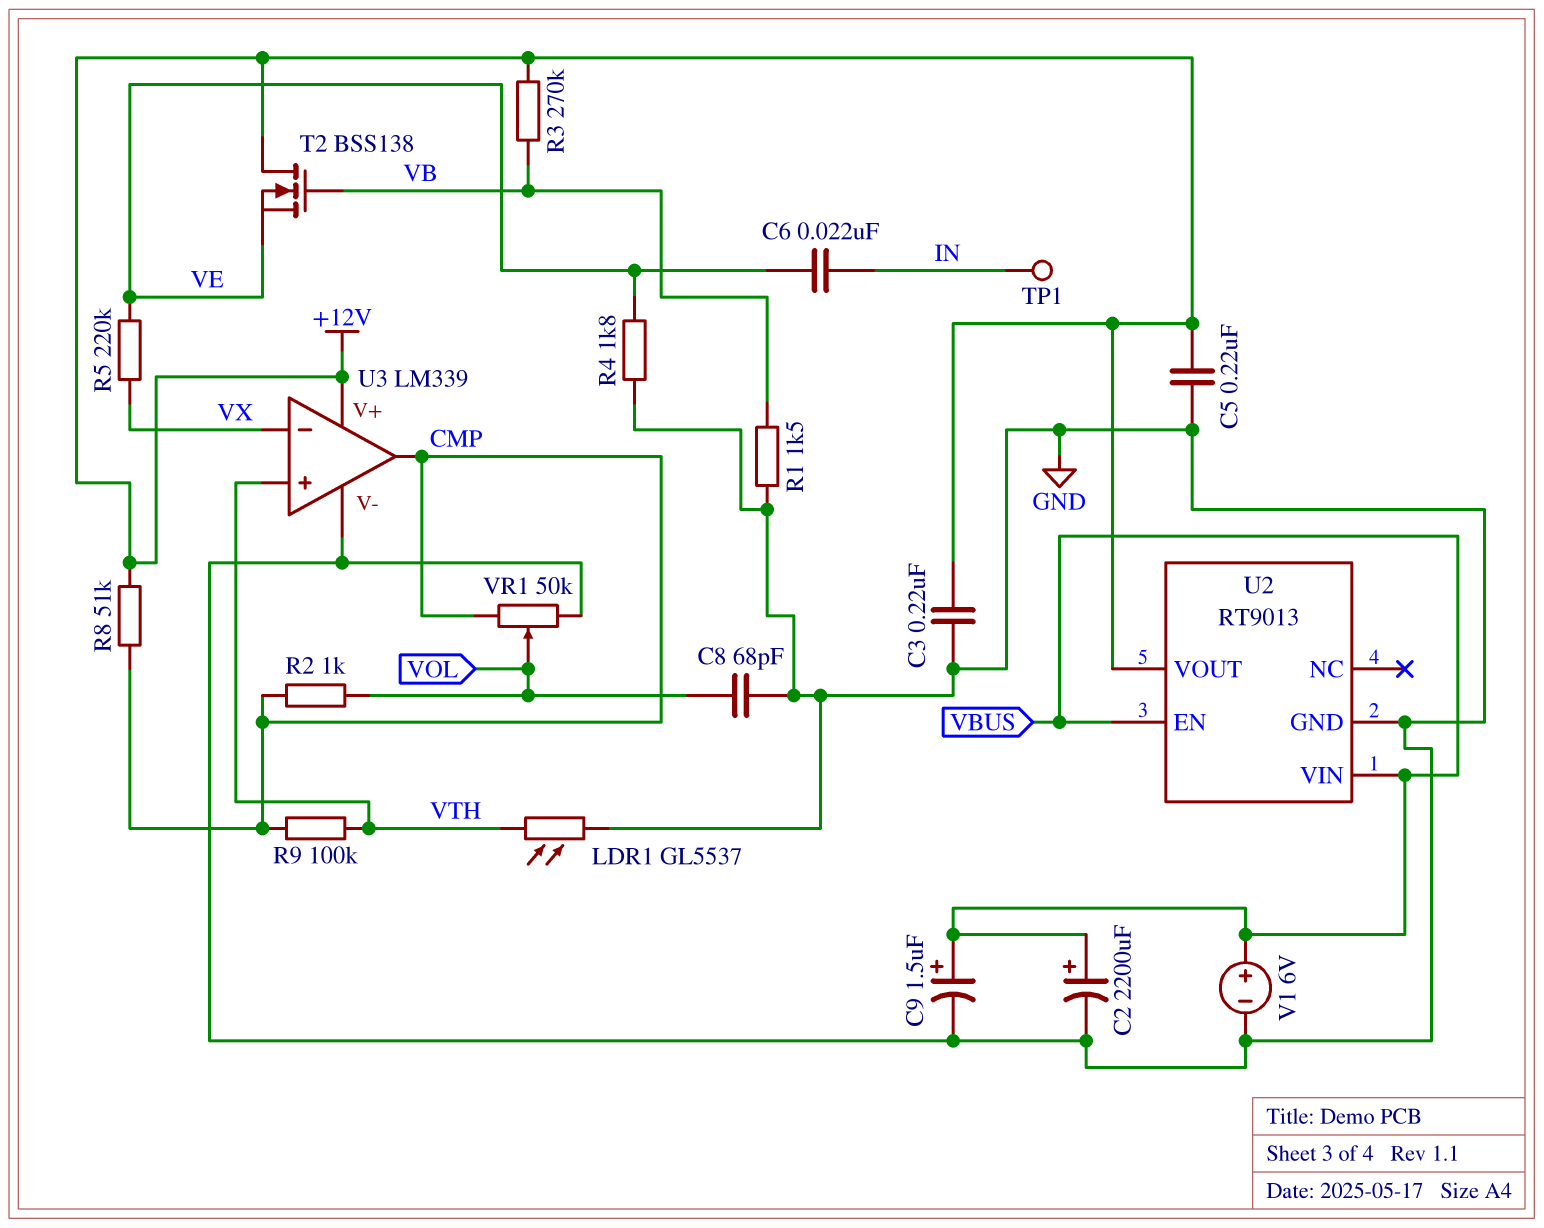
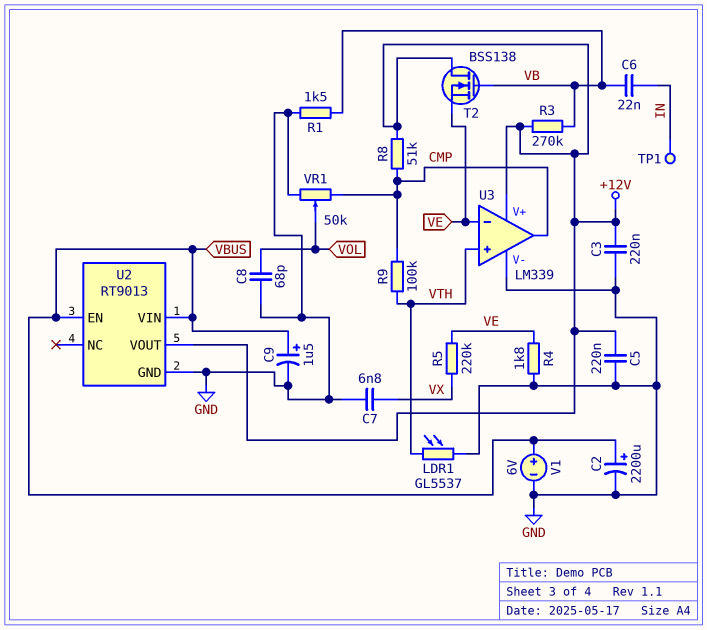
C6: 22nF (IN, VE) -> 22nF (IN, VB)
C7: none -> 6.8nF (GND, VX)
R2: 1k (CMP, VOL) -> none
U3 pin in-: VX -> VE

